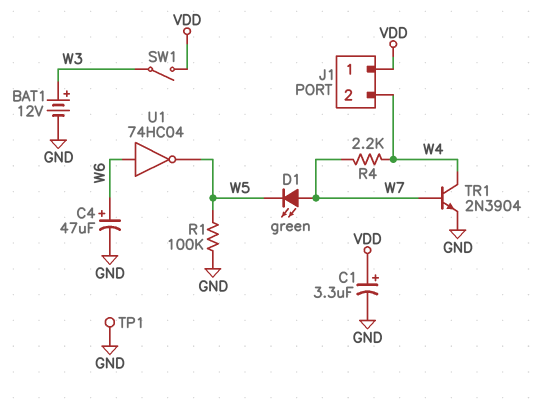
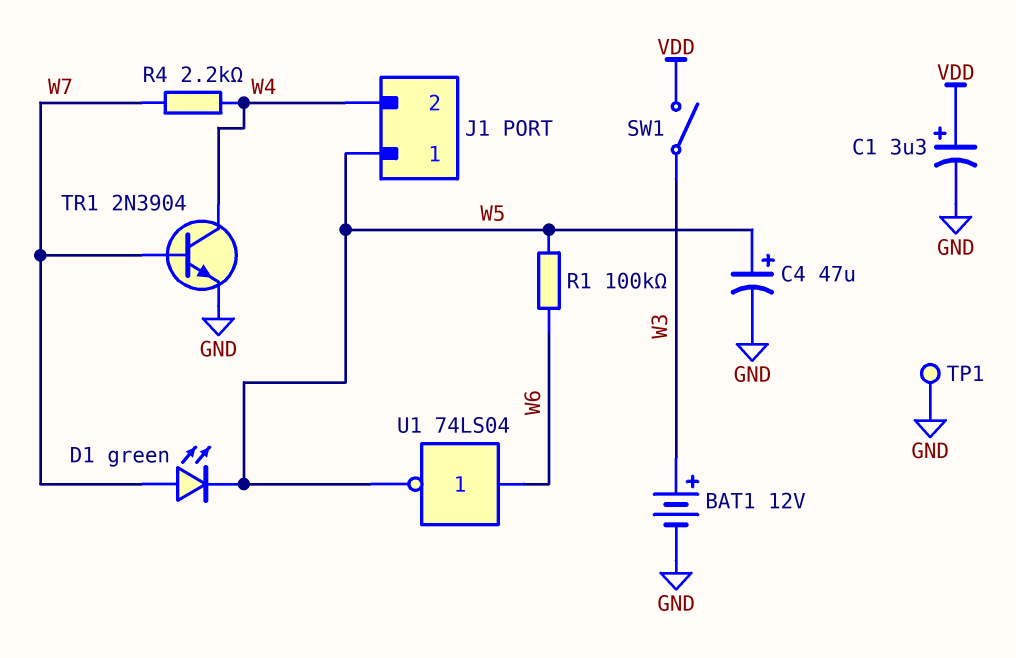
C4: 47uF (plus W6, minus GND) -> 47uF (plus W5, minus GND)
J1 pin 1: VDD -> W5
R1: 100k (GND, W5) -> 100k (W5, W6)
U1: NOT 74HC04 (in W6, out W5) -> NOT 74LS04 (in W6, out W5)

